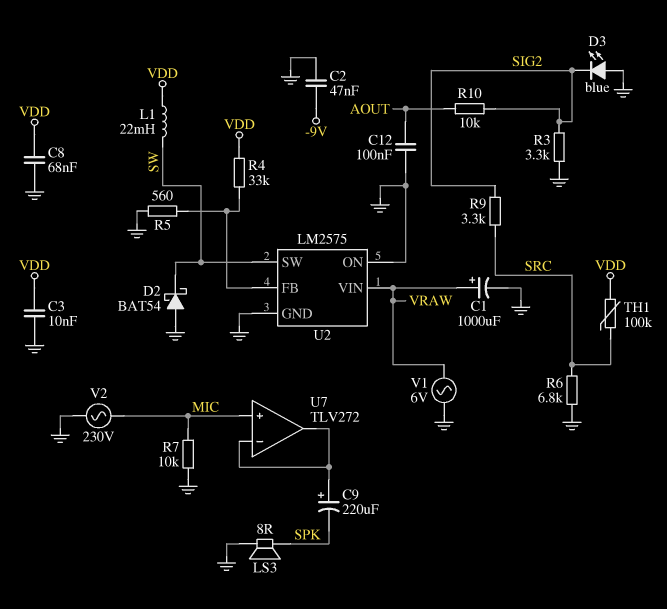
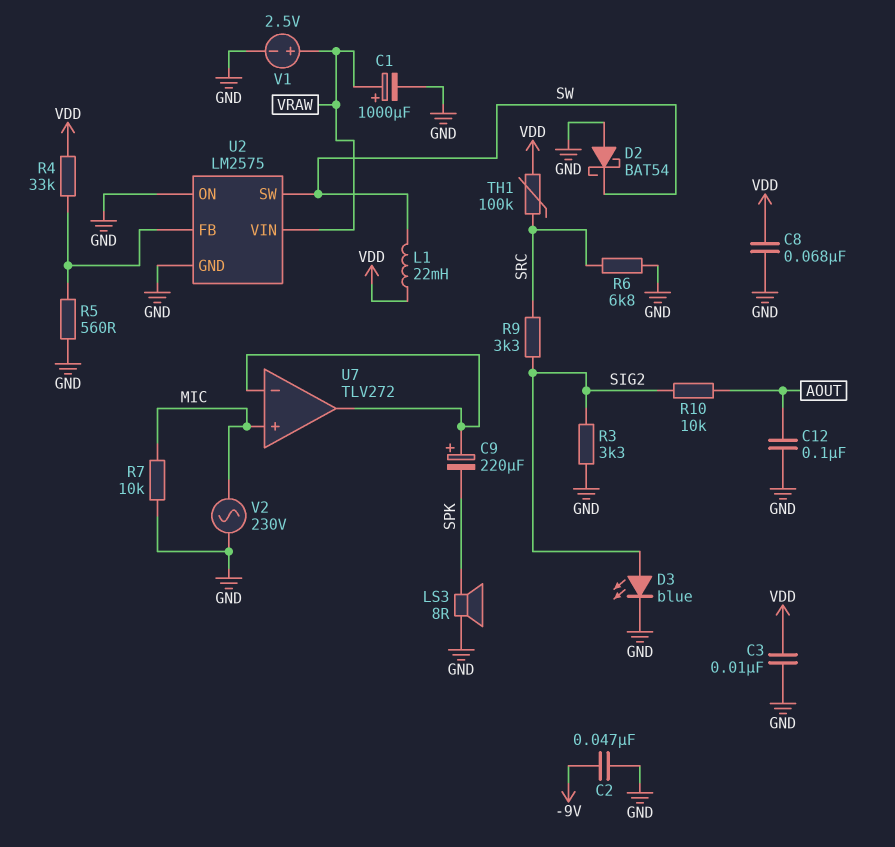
D3: LED blue (A GND, K SIG2) -> LED blue (A SIG2, K GND)
V1: AC 6V (GND, VRAW) -> 2.5V (plus VRAW, minus GND)

